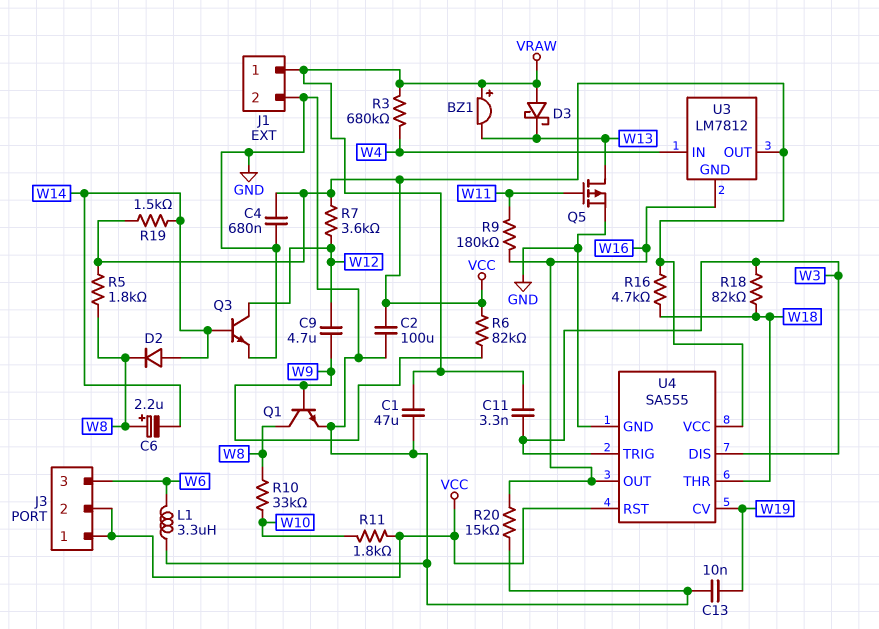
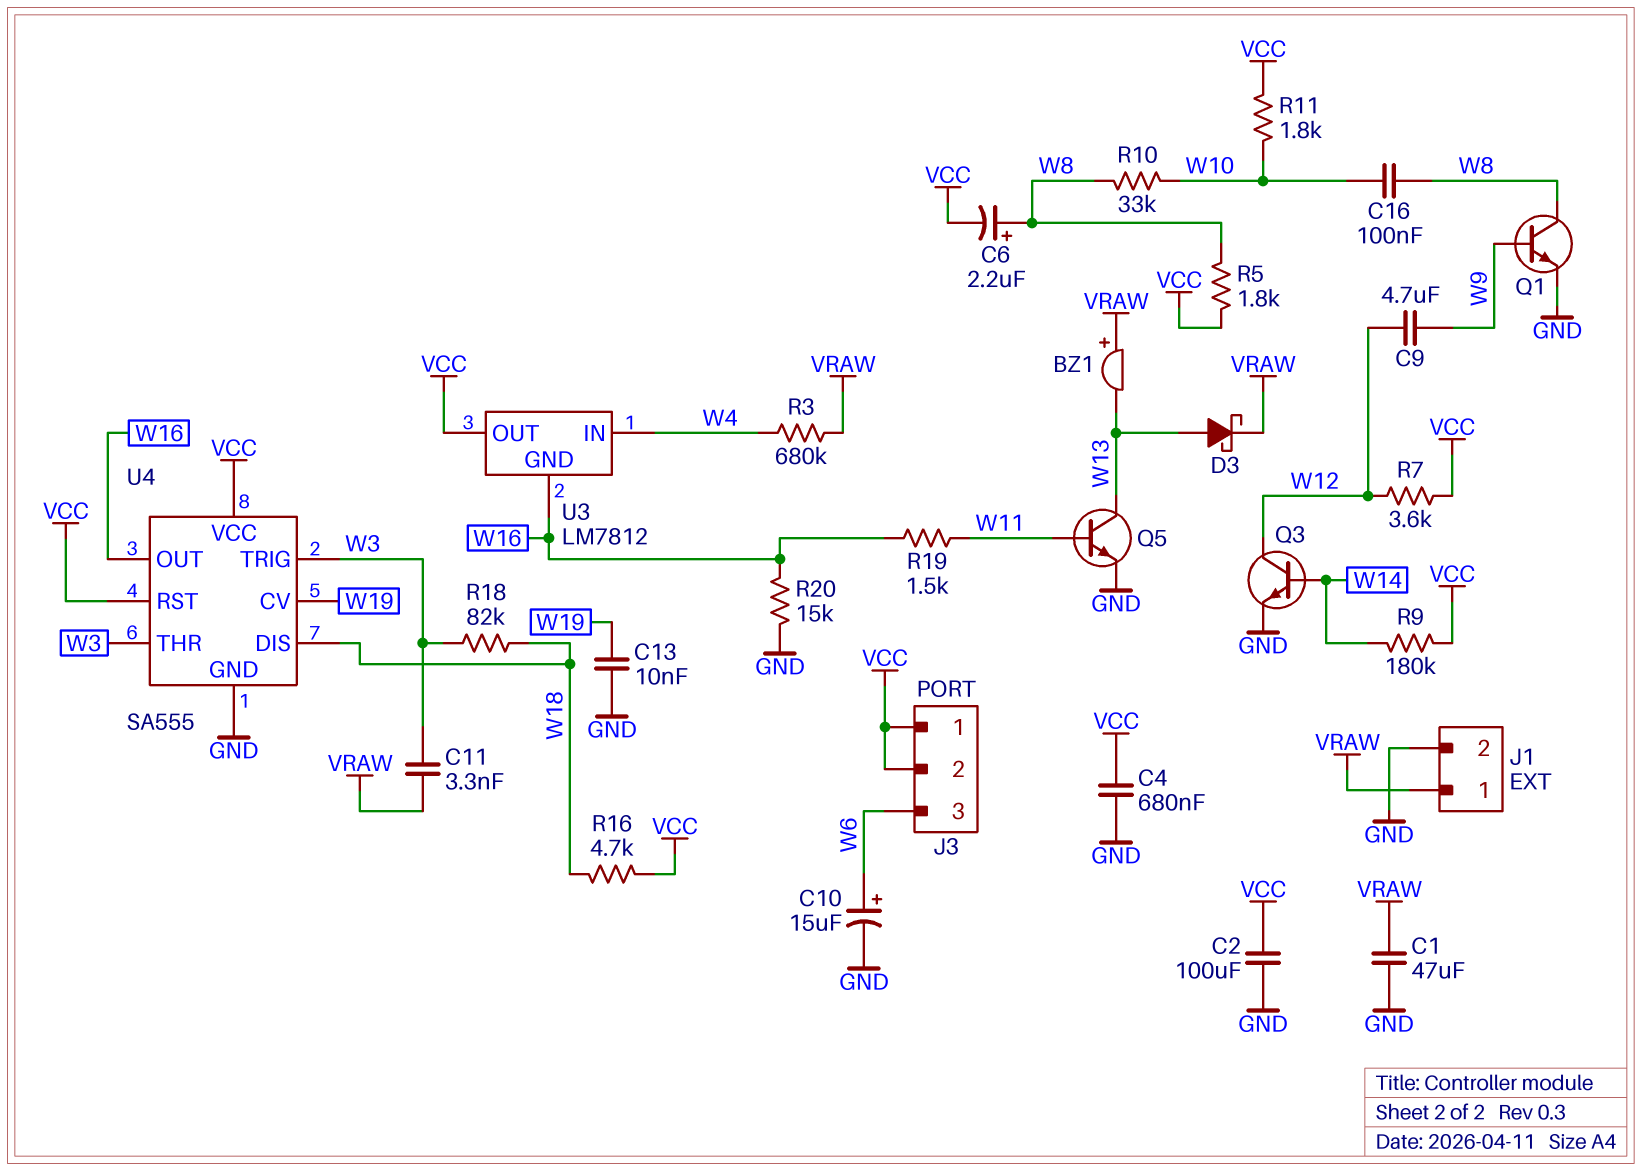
C6: 2.2uF (plus W8, minus W14) -> 2.2uF (plus W8, minus VCC)
C10: none -> 15uF (plus W6, minus GND)
C16: none -> 100nF (W8, W10)
D2: diode (A W14, K W8) -> none
D3: schottky (A VRAW, K W13) -> schottky (A W13, K VRAW)
L1: 3.3uH (GND, W6) -> none
Q5: PMOS (G W11, D W13, S GND) -> NPN (B W11, C W13, E GND)
R6: 82k (VCC, W9) -> none
R9: 180k (W11, W16) -> 180k (VCC, W14)
R19: 1.5k (VCC, W14) -> 1.5k (W11, W16)
U4 pin DIS: W3 -> W18
U4 pin THR: W18 -> W3

